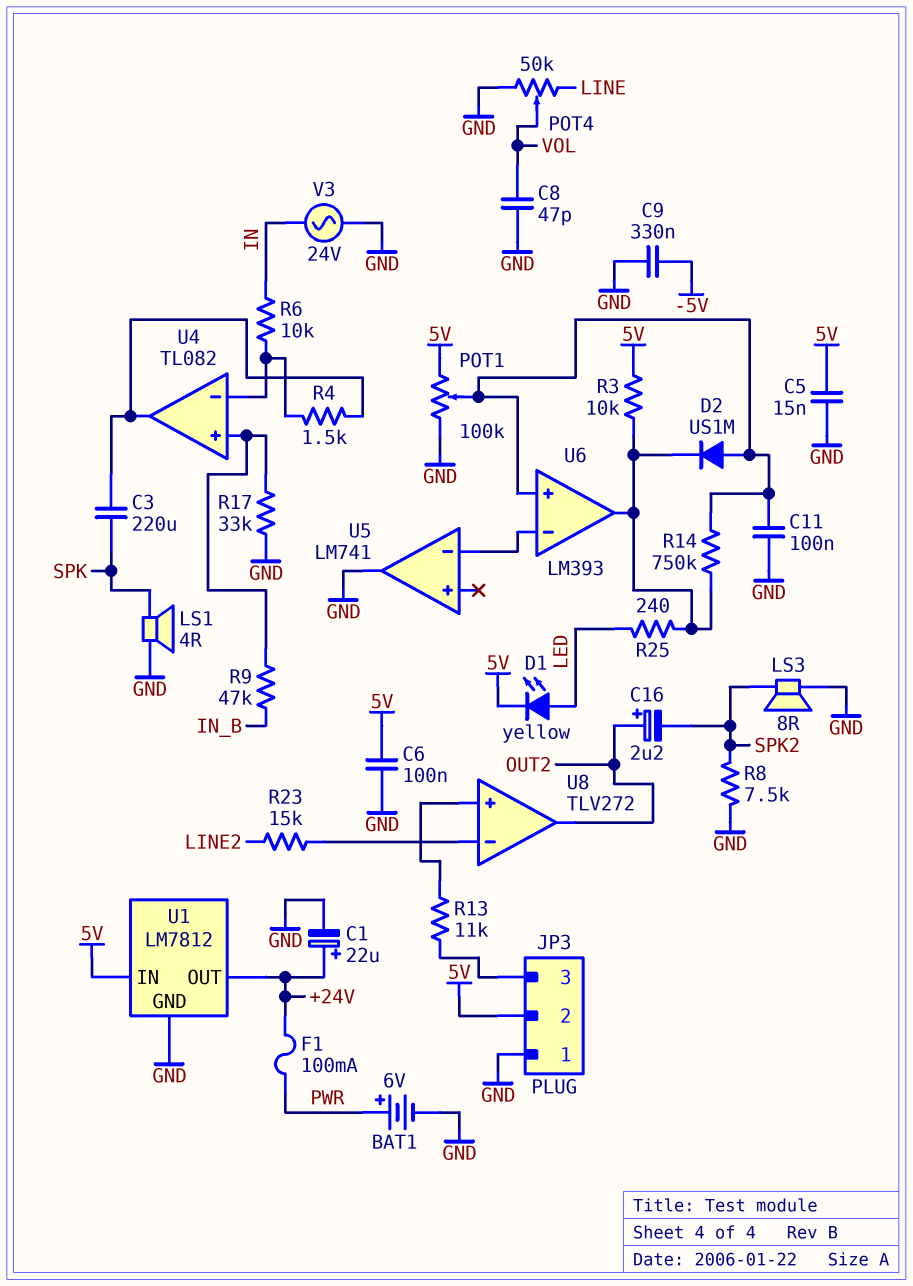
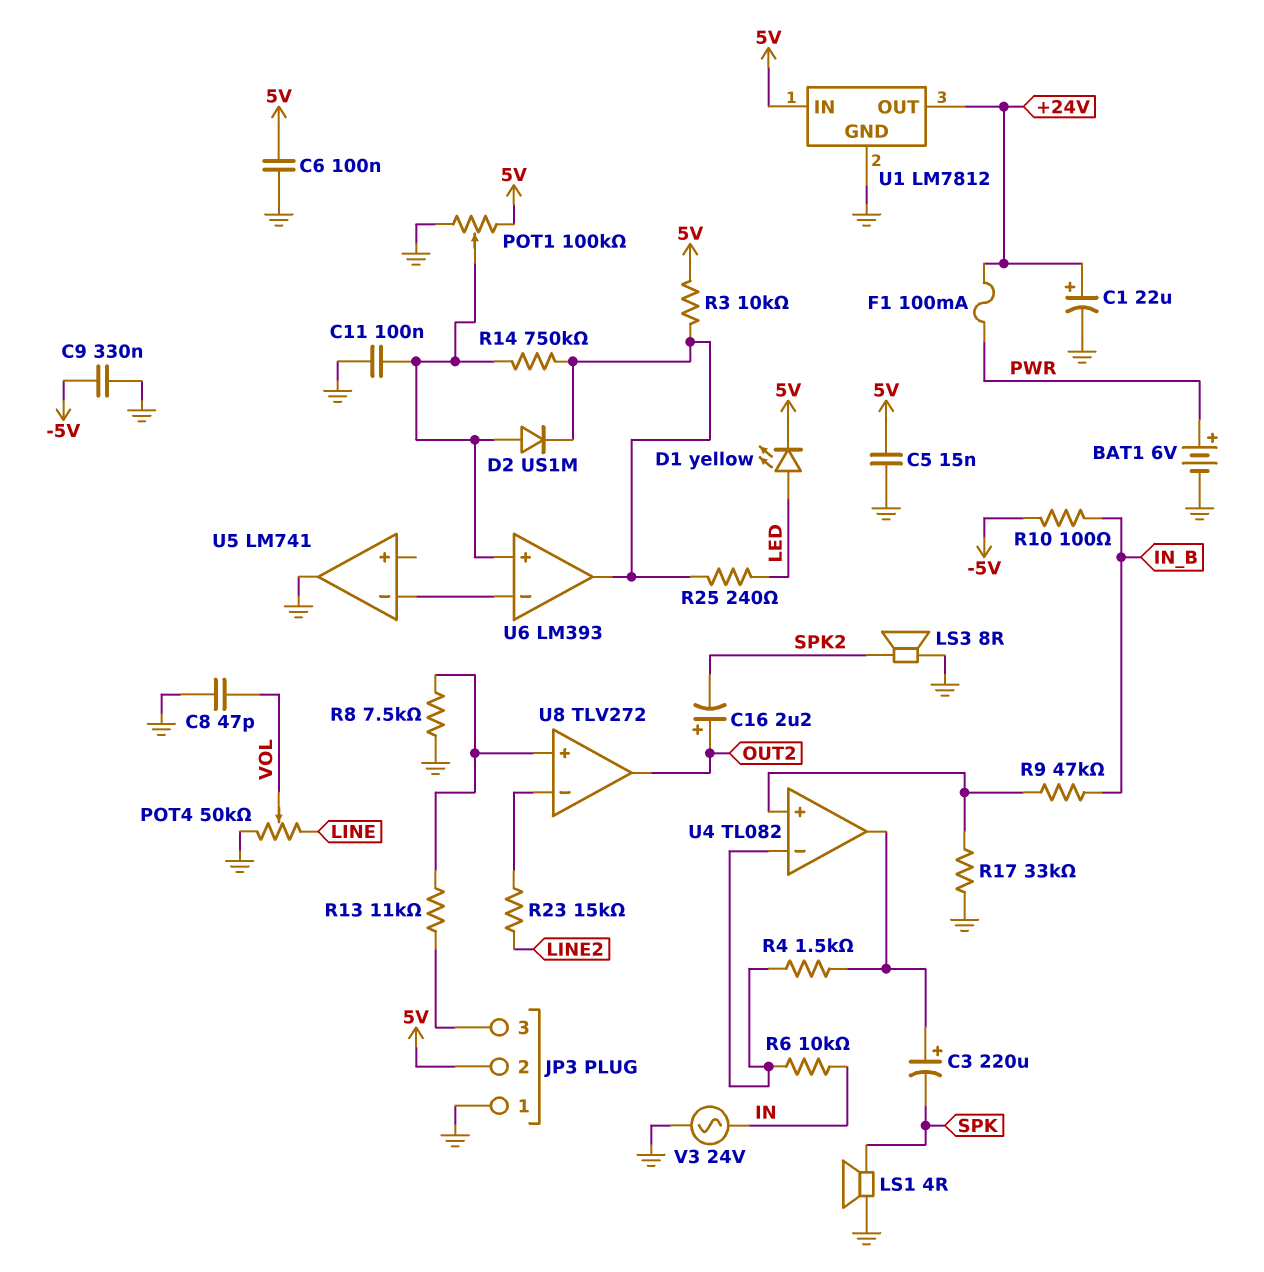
C3: 220uF (SPK, U4/out) -> 220uF (plus U4/out, minus SPK)
R8: 7.5k (GND, SPK2) -> 7.5k (GND, U8/in+)
R10: none -> 100 (-5V, IN_B)

